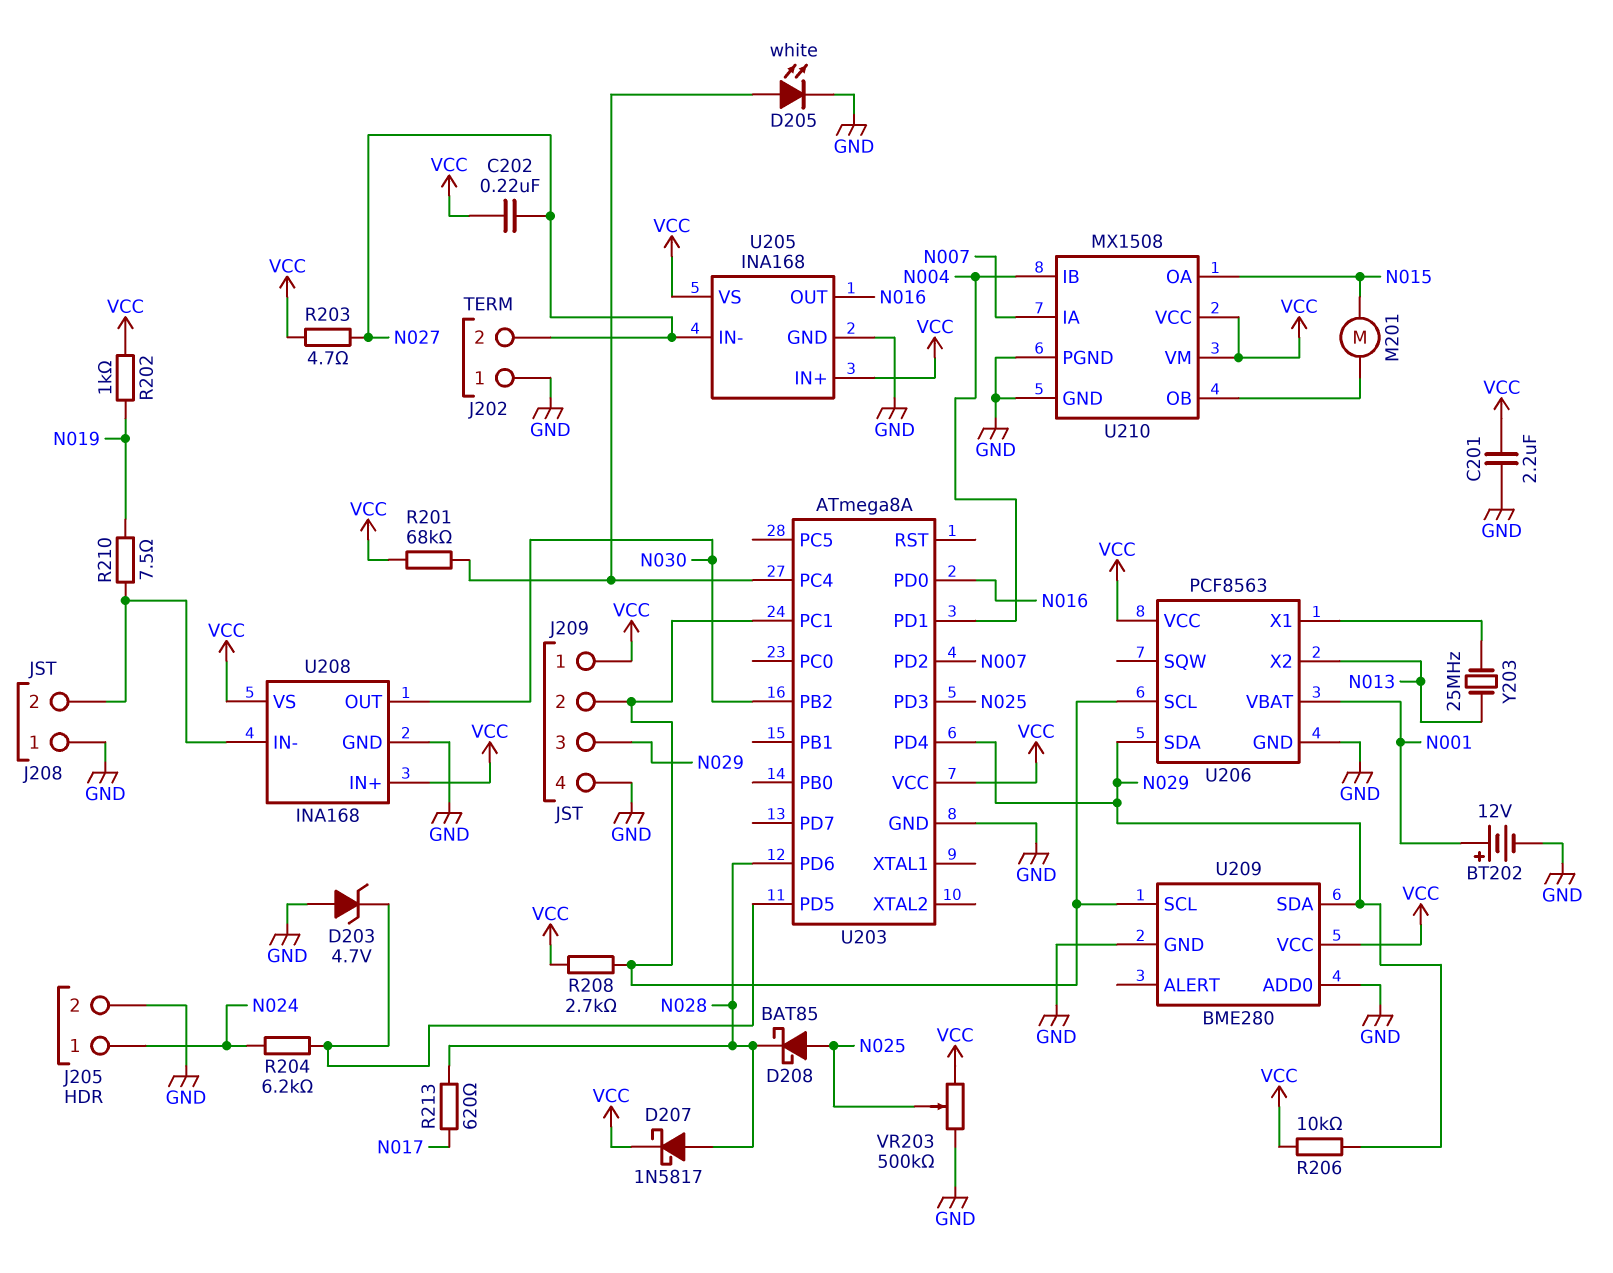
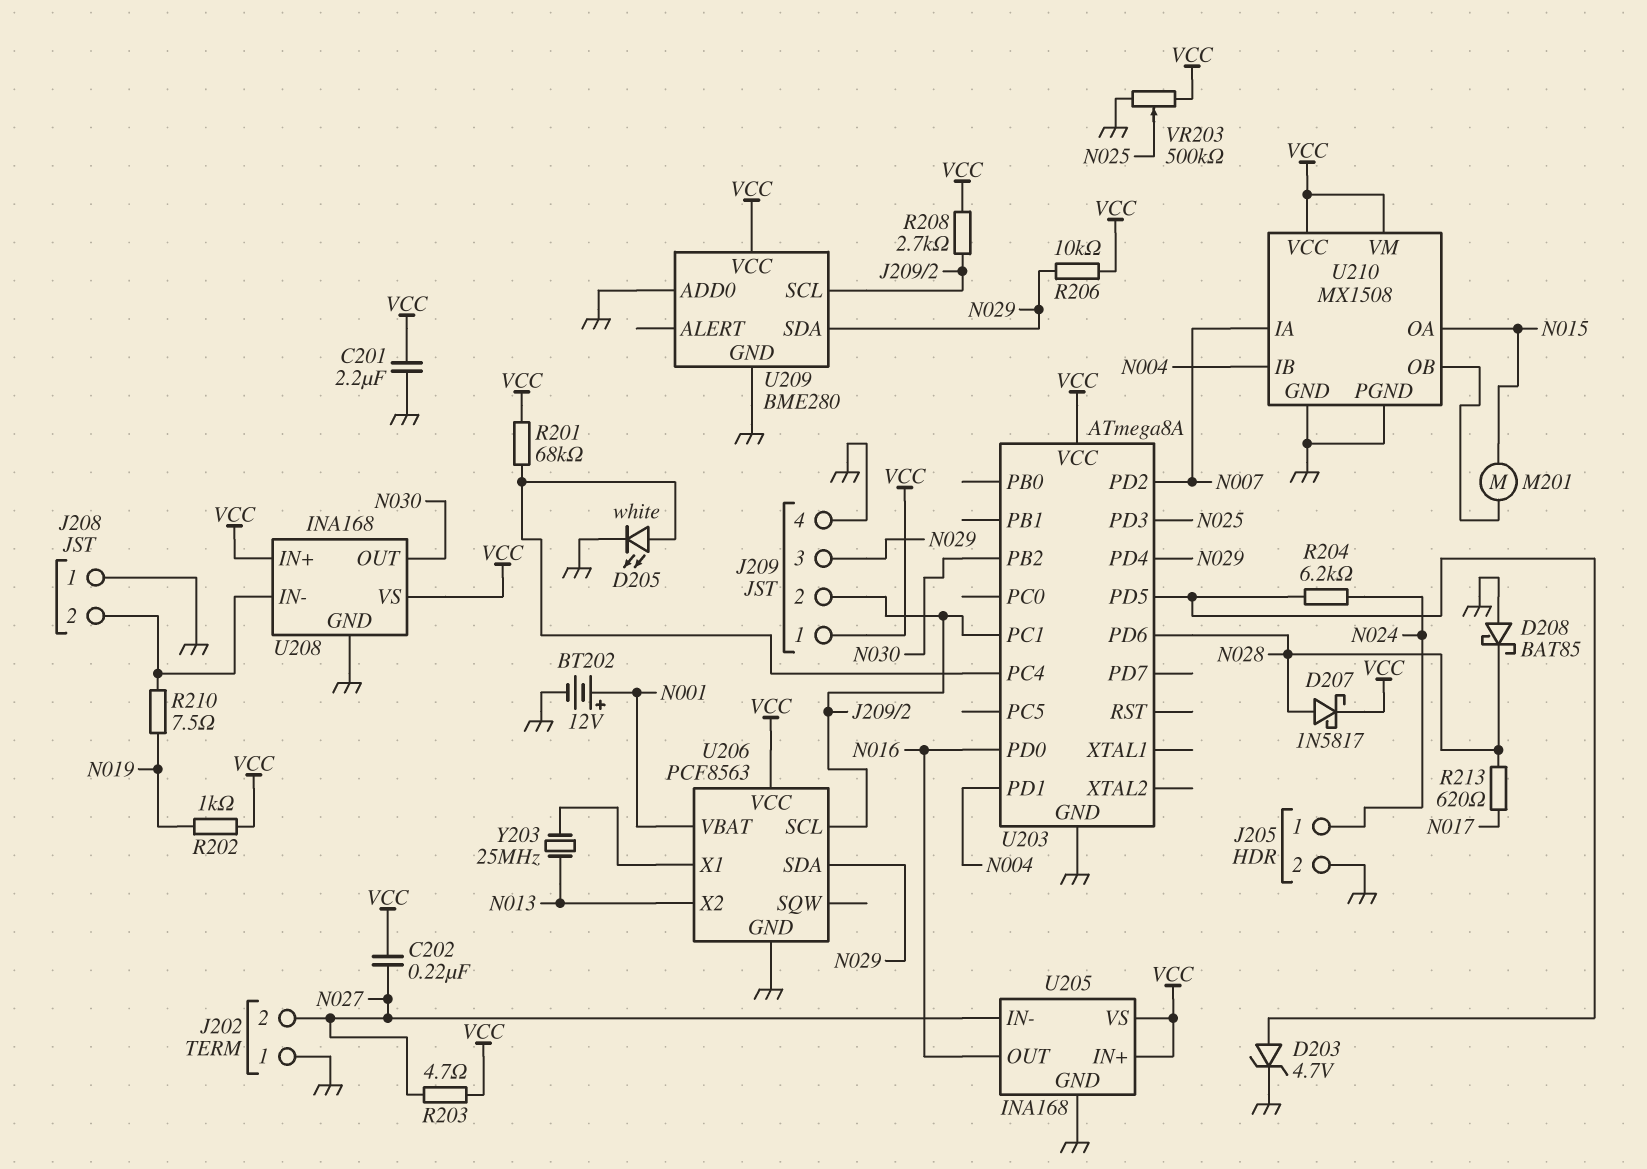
D203: zener 4.7V (A GND, K U203/PD5) -> zener 4.7V (A U203/PD5, K GND)
D208: schottky BAT85 (A N025, K N028) -> schottky BAT85 (A GND, K N028)

